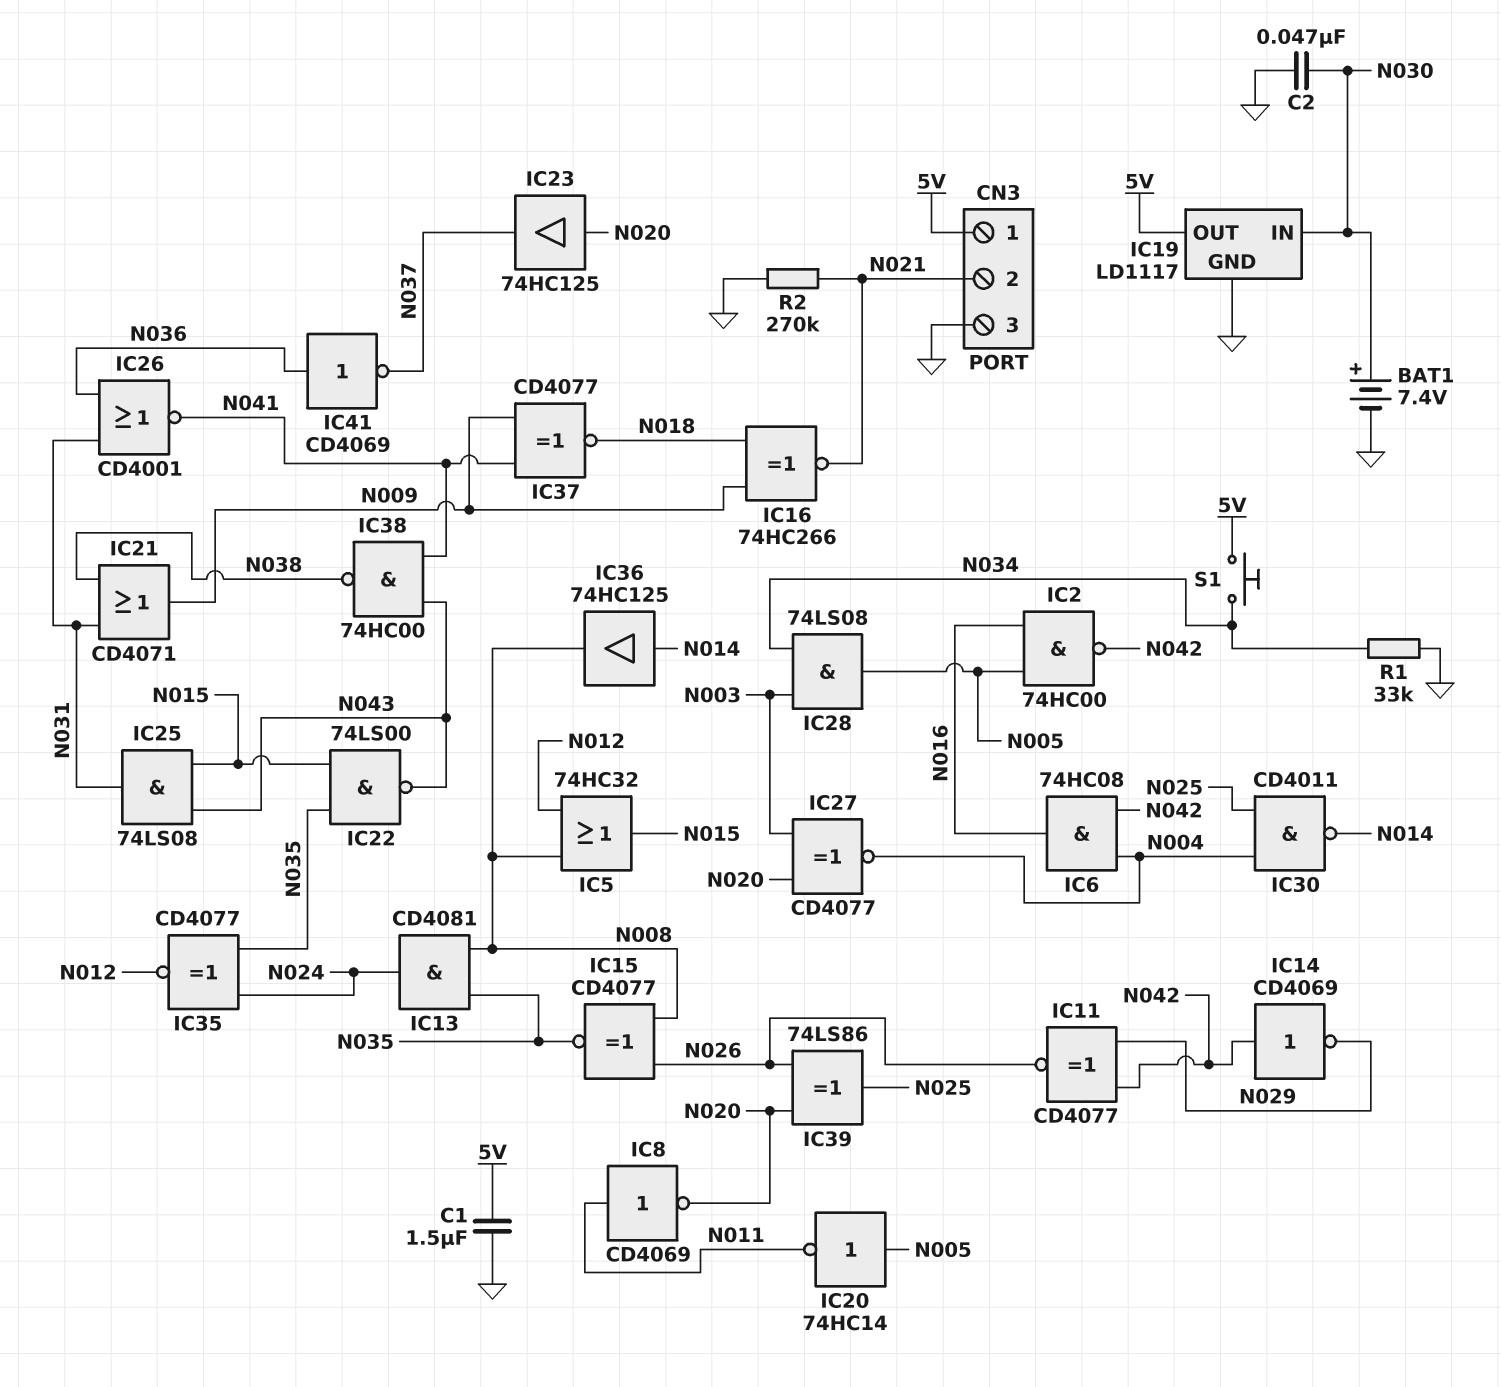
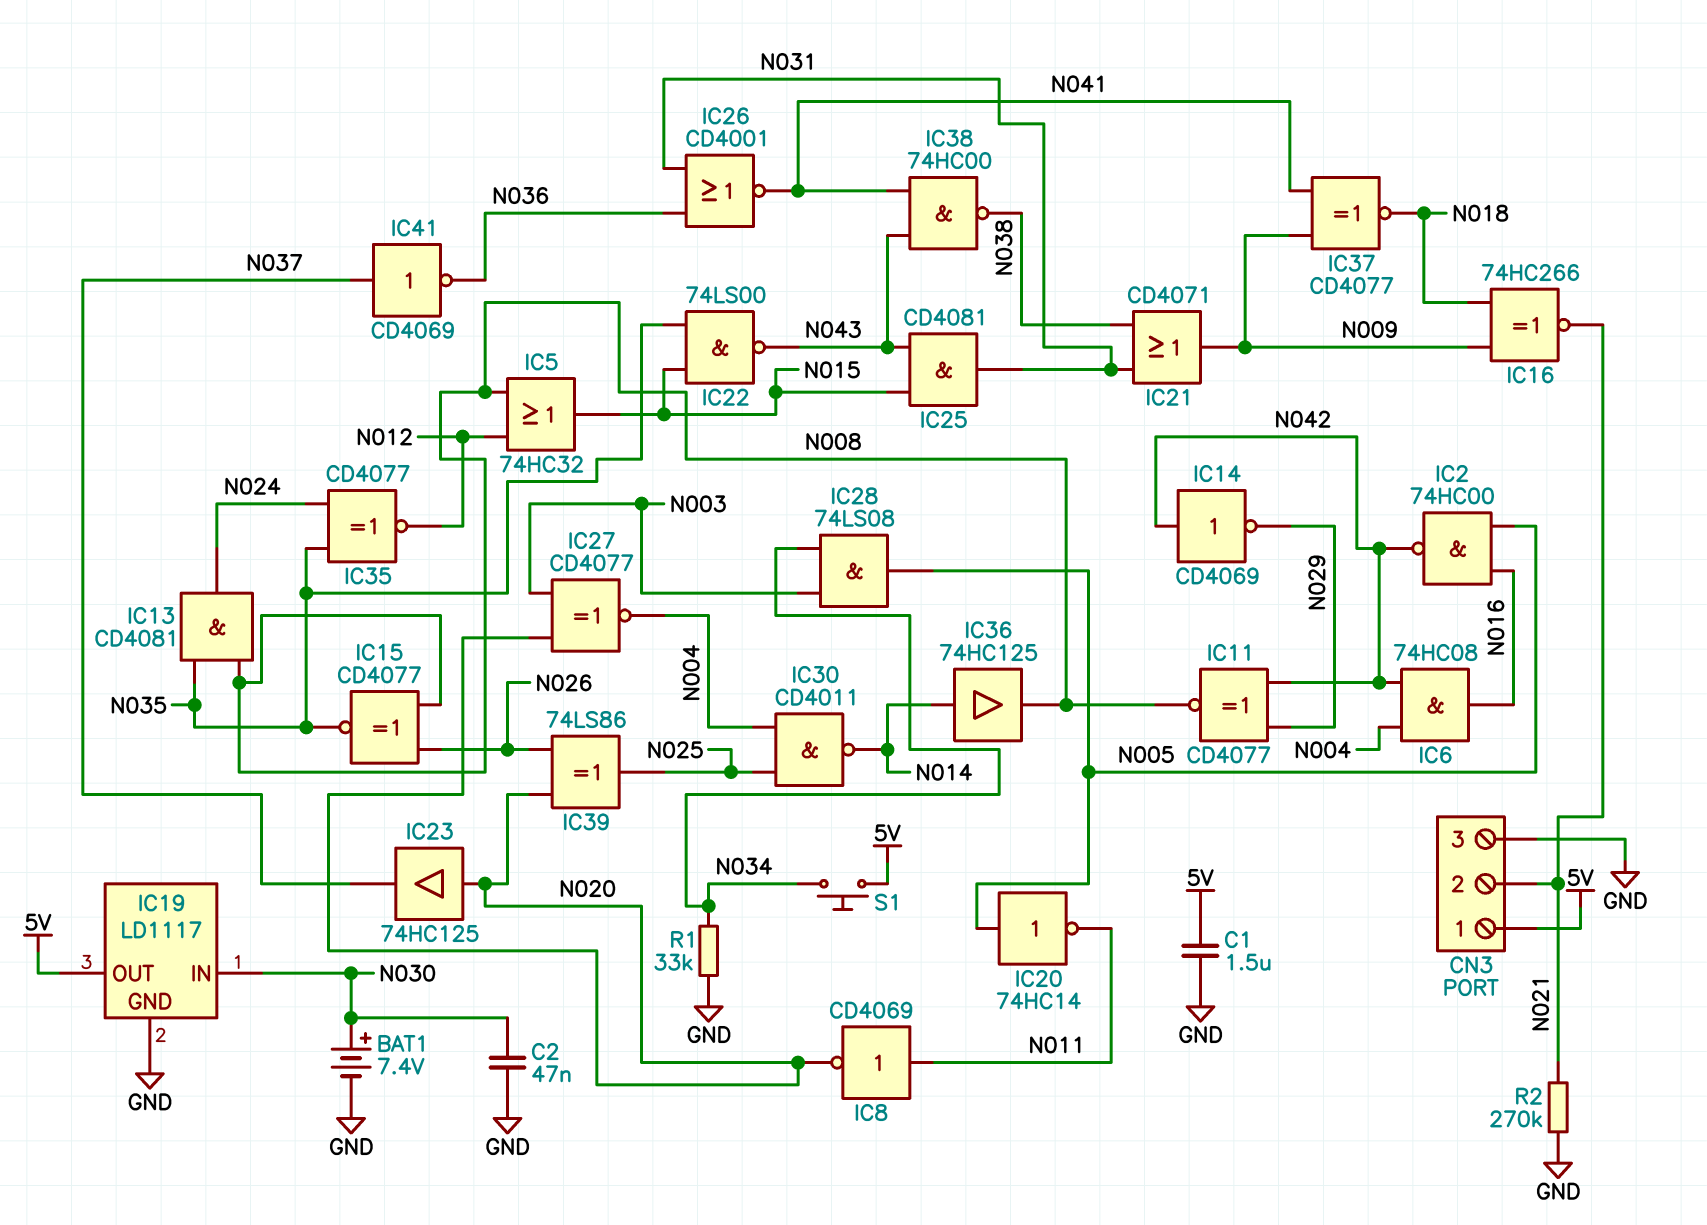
IC11: XNOR CD4077 (in N029, in N042, out N026) -> XNOR CD4077 (in N029, in N042, out N008)
IC25: AND 74LS08 (in N015, in N043, out N031) -> AND CD4081 (in N015, in N043, out N031)
IC41: NOT CD4069 (in N036, out N037) -> NOT CD4069 (in N037, out N036)

